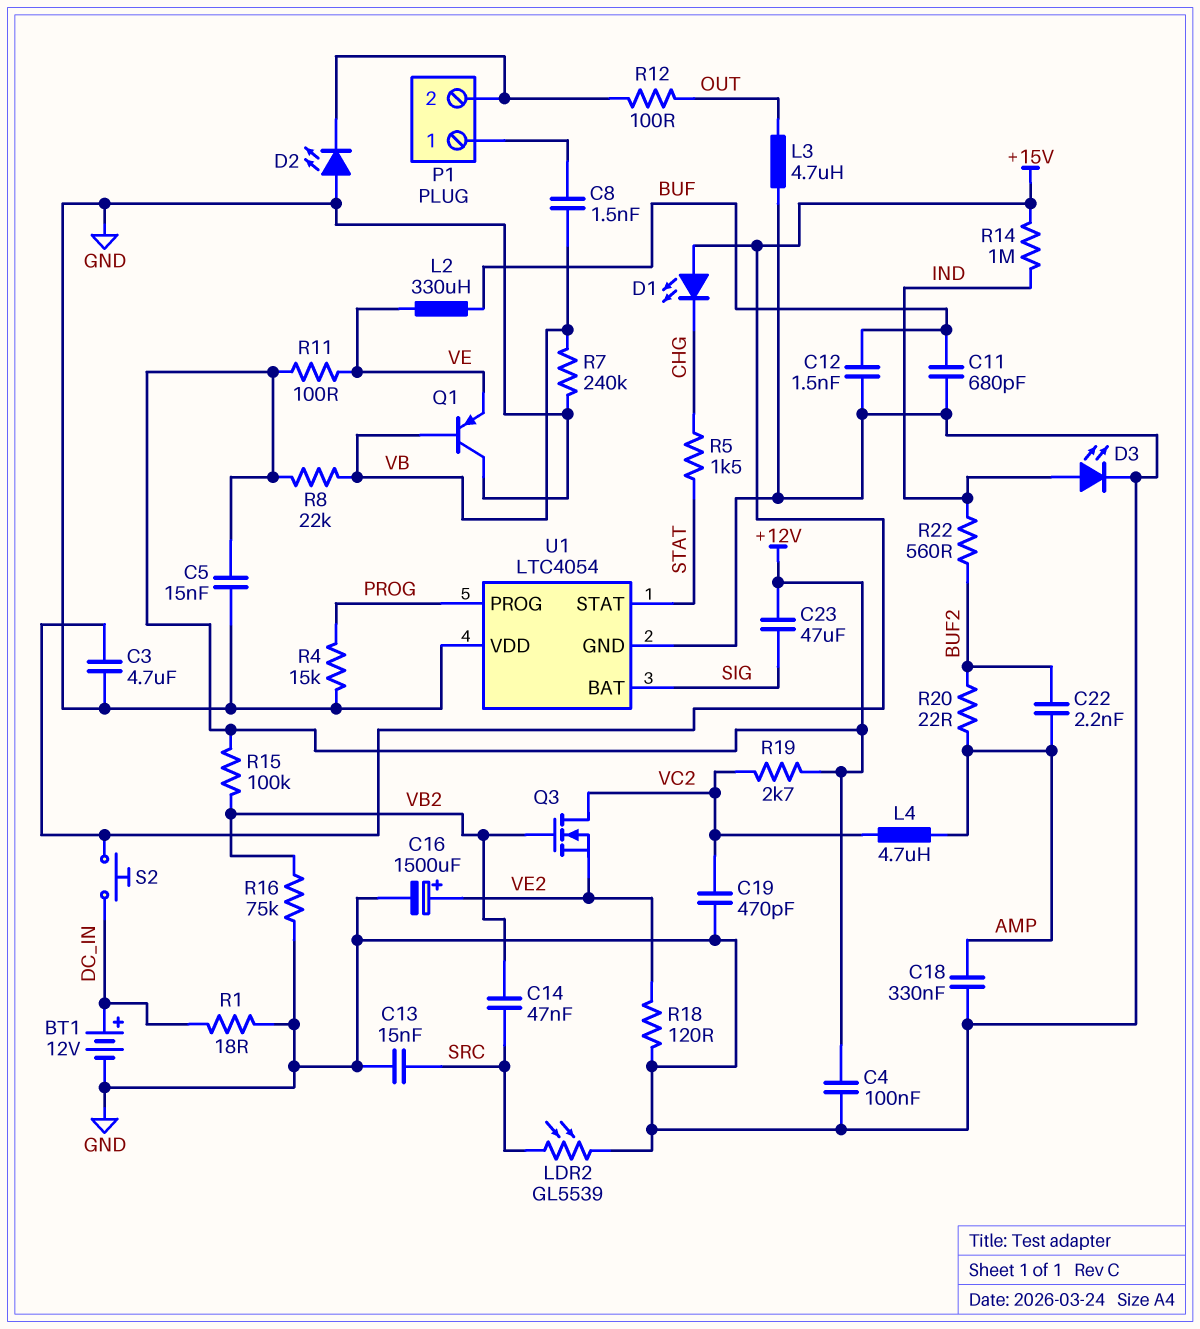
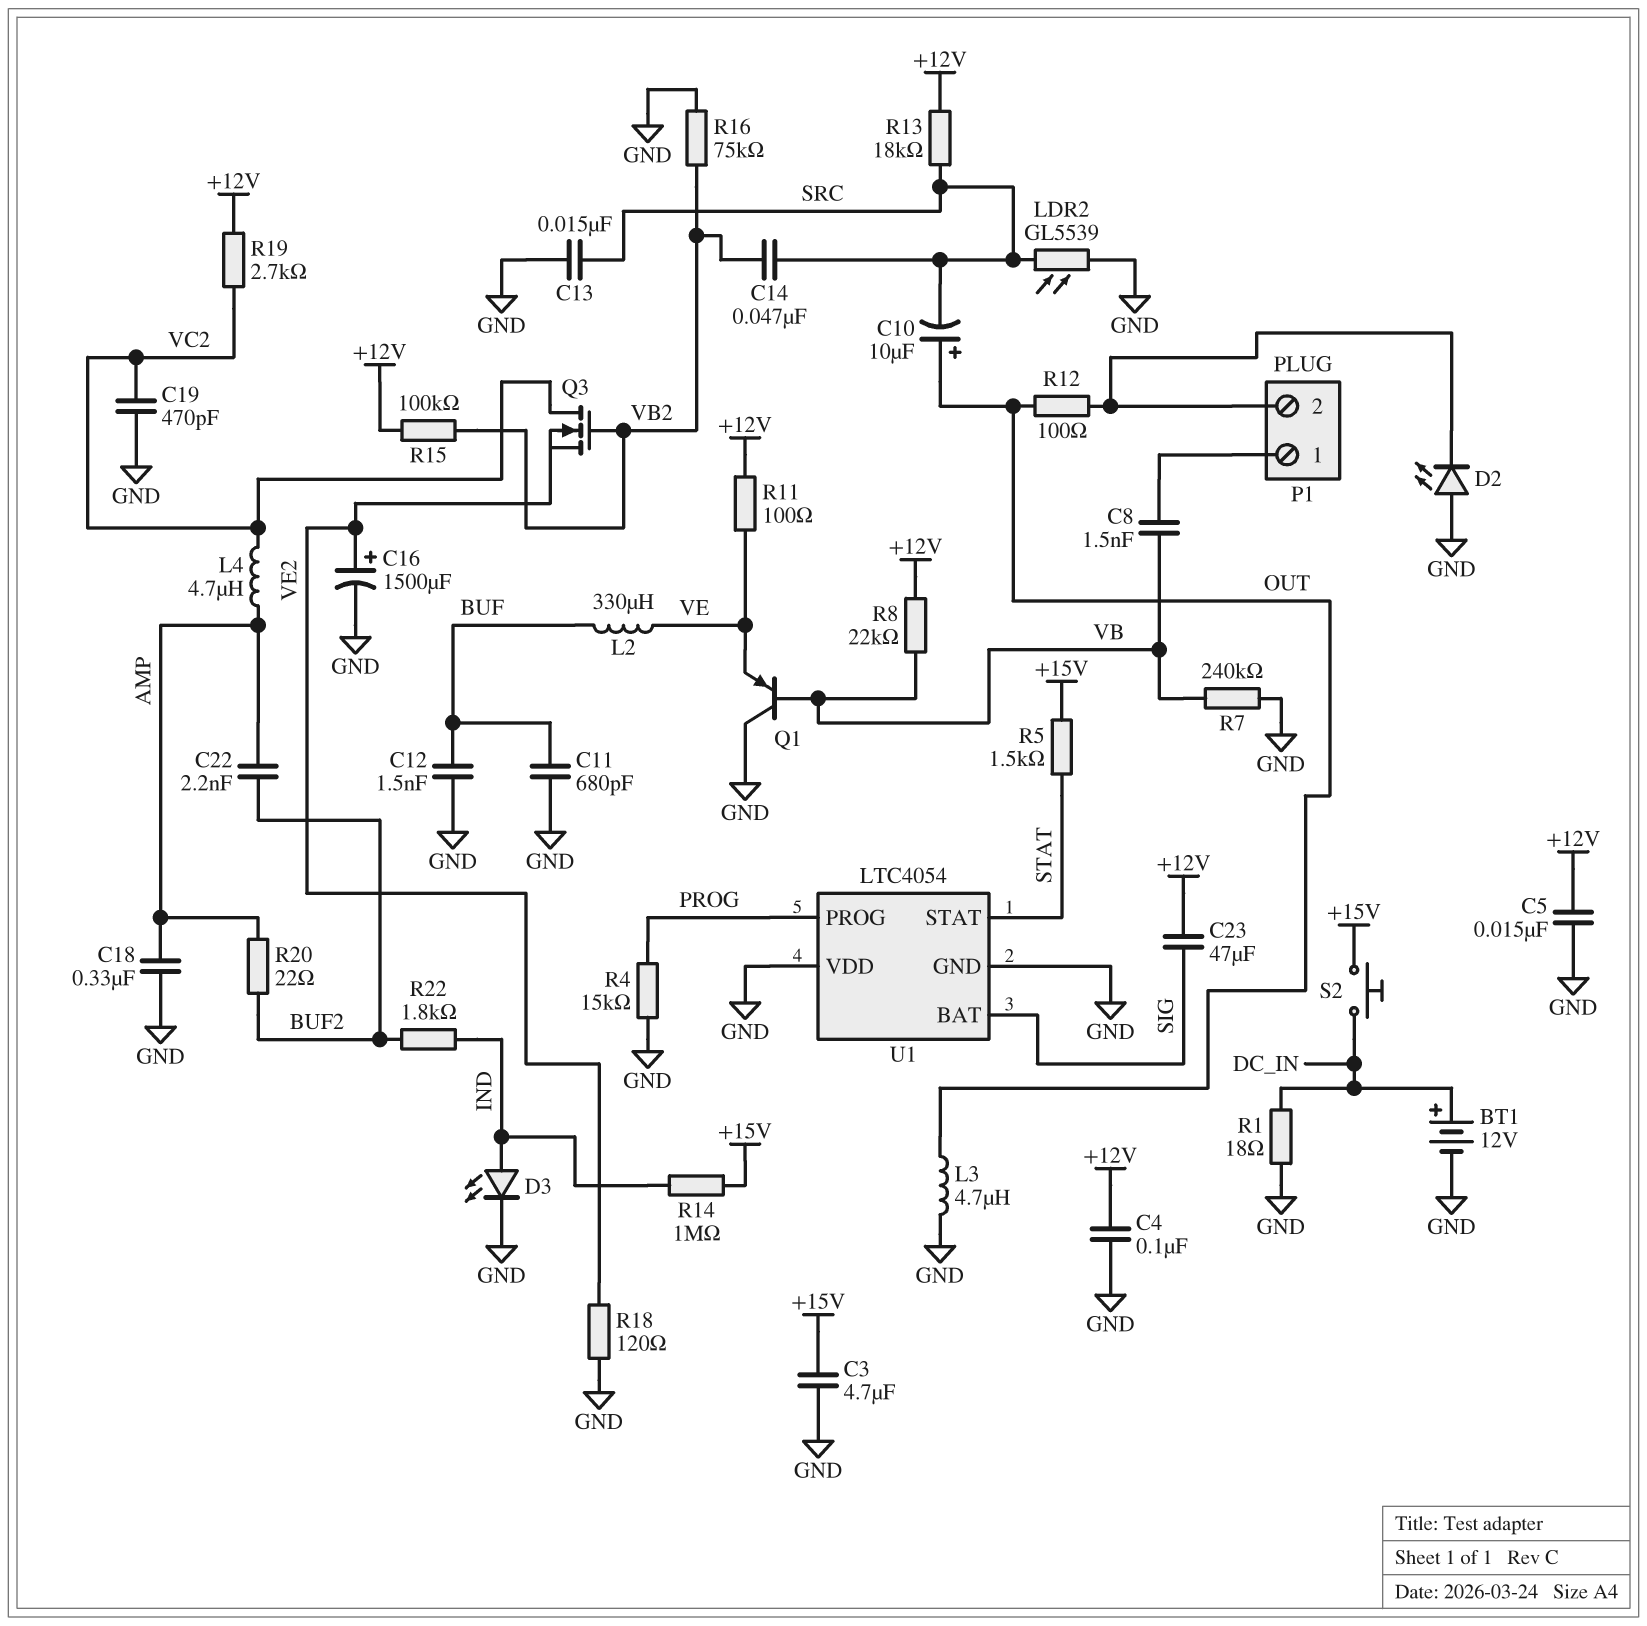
C10: none -> 10uF (plus OUT, minus SRC)
D1: LED (A +15V, K CHG) -> none
R5: 1.5k (CHG, STAT) -> 1.5k (+15V, STAT)
R13: none -> 18k (+12V, SRC)
R22: 560 (BUF2, IND) -> 1.8k (BUF2, IND)

